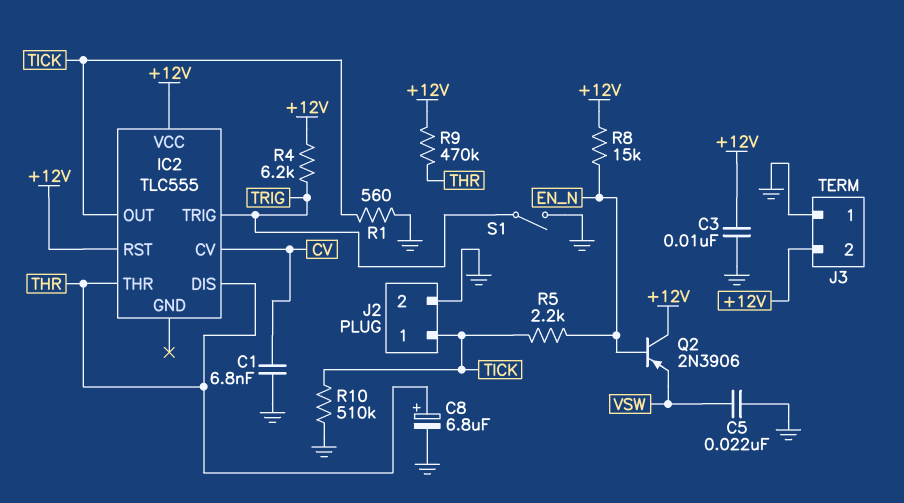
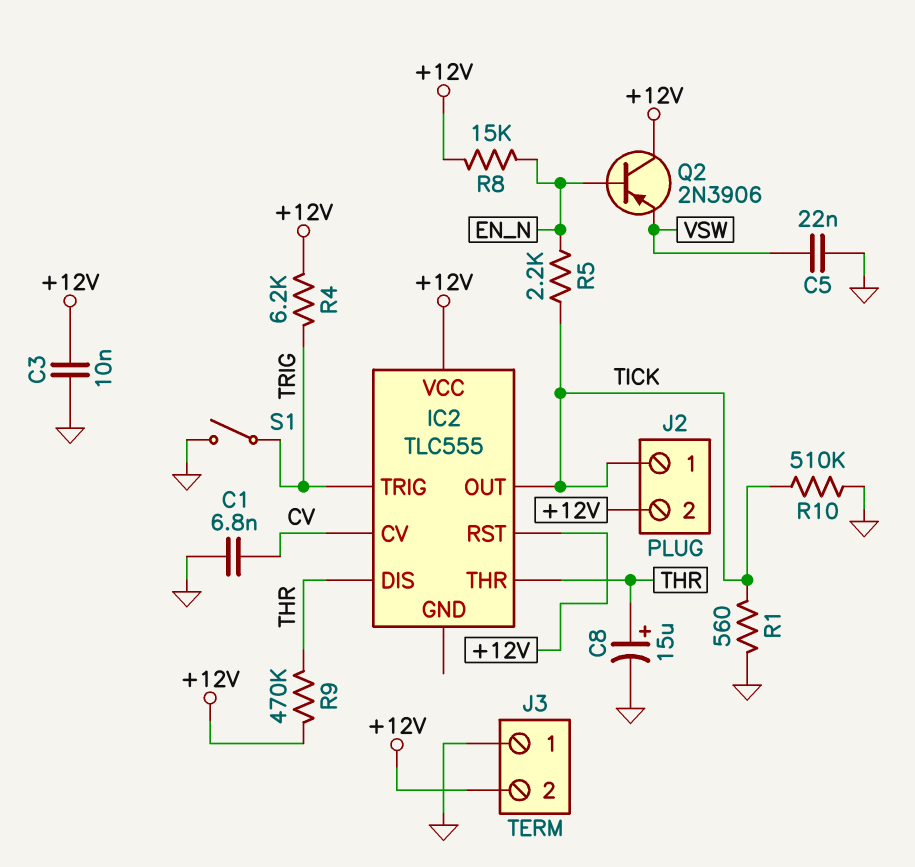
C8: 6.8uF (plus THR, minus GND) -> 15uF (plus THR, minus GND)
J2 pin 2: GND -> +12V

